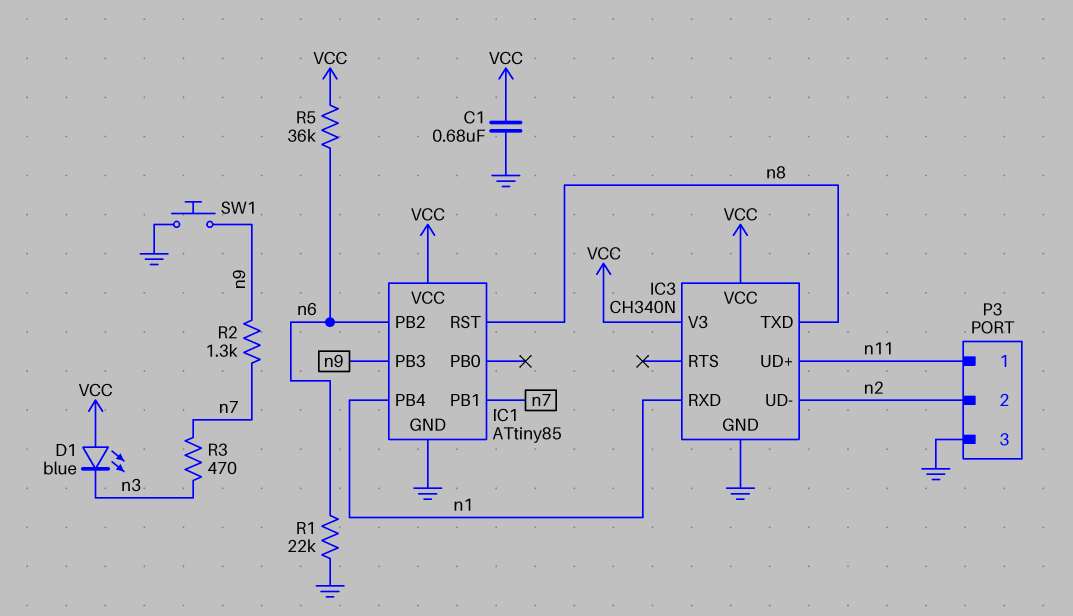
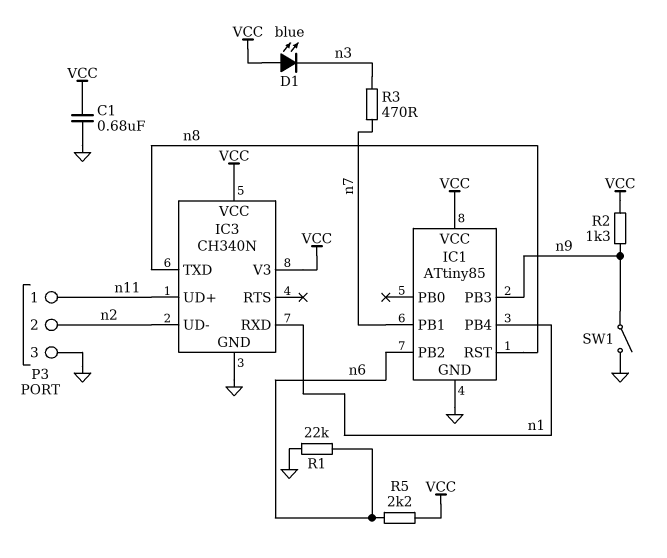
R2: 1.3k (n7, n9) -> 1.3k (VCC, n9)
R5: 36k (VCC, n6) -> 2.2k (VCC, n6)
SW1: button (GND, n9) -> switch (GND, n9)

